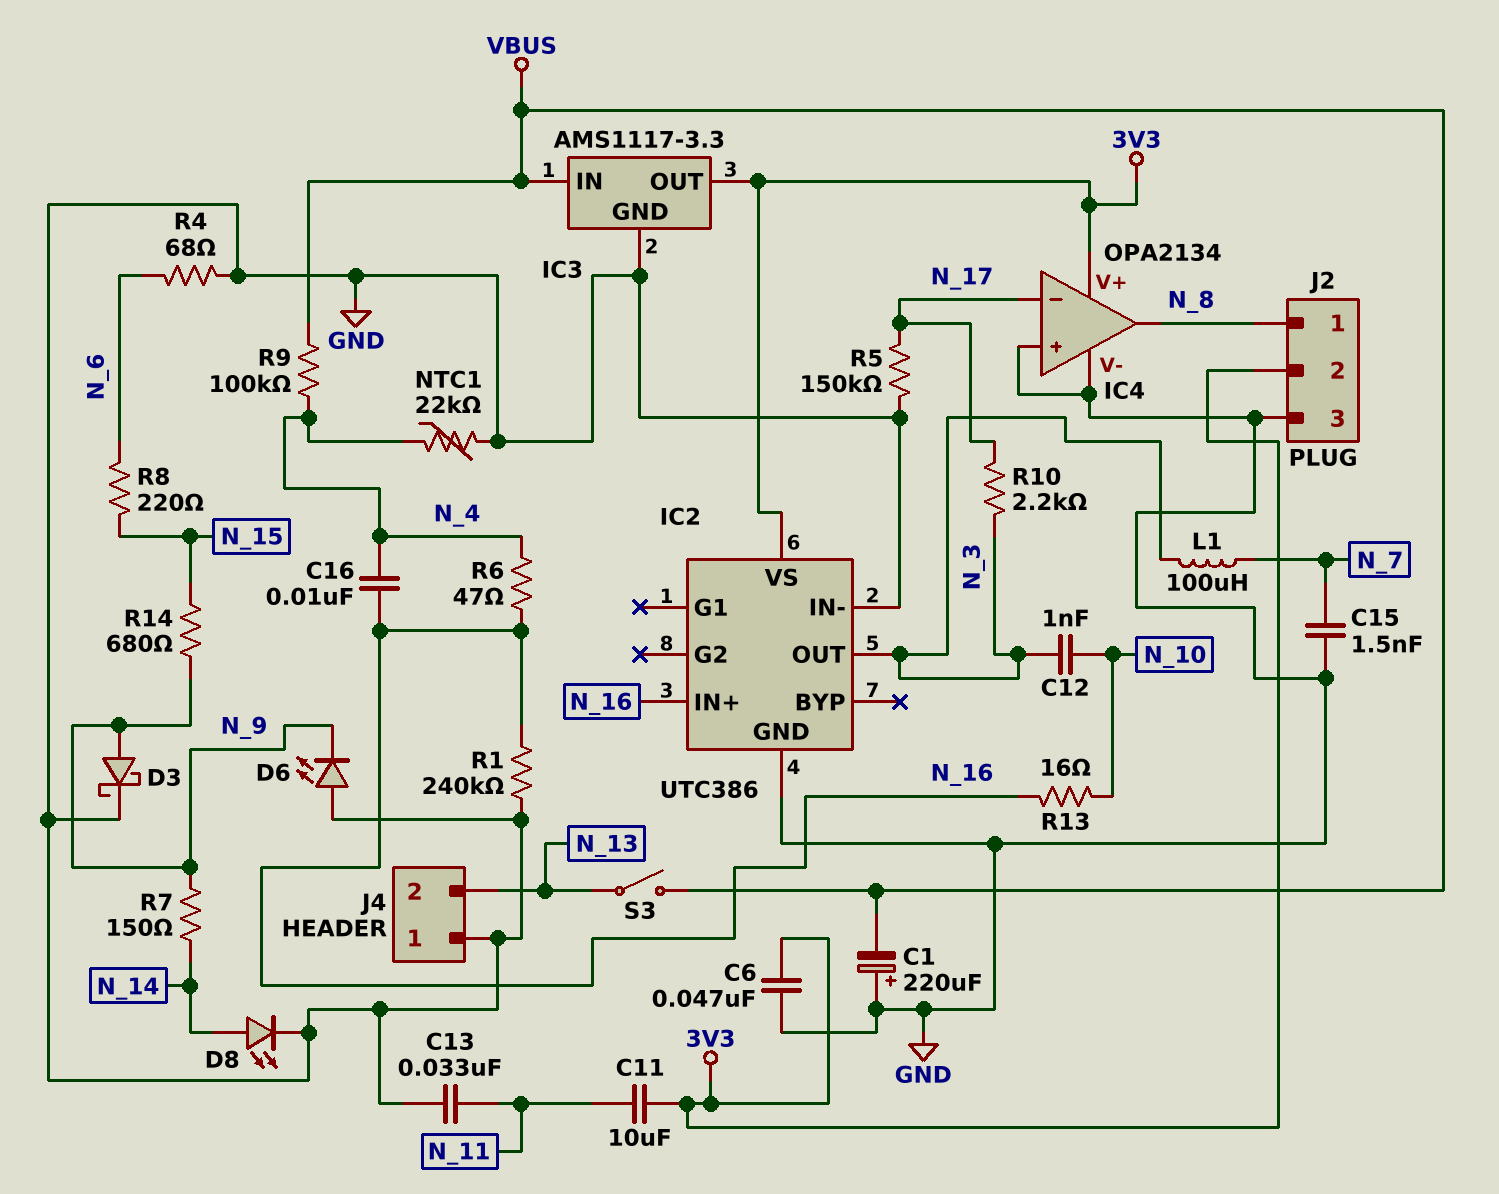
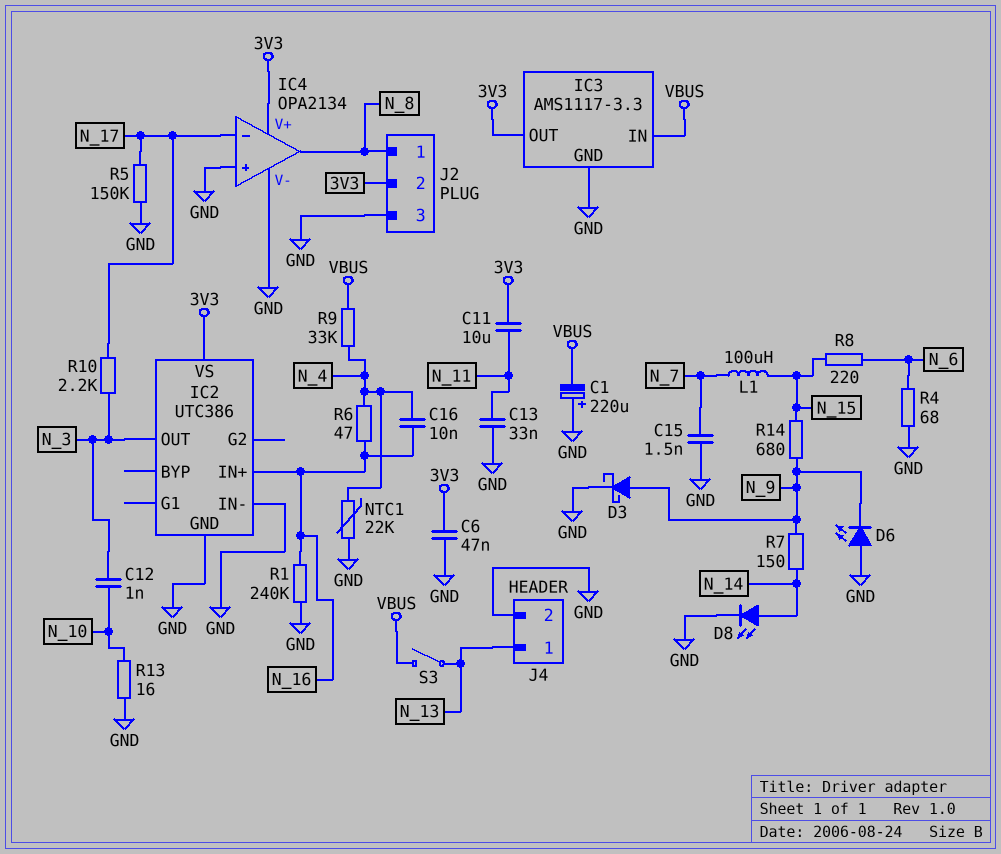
J4 pin 1: GND -> N_13
J4 pin 2: N_13 -> GND
L1: 100uH (N_3, N_7) -> 100uH (N_7, N_15)
R9: 100k (N_4, VBUS) -> 33k (N_4, VBUS)
R13: 16 (N_10, N_16) -> 16 (GND, N_10)

